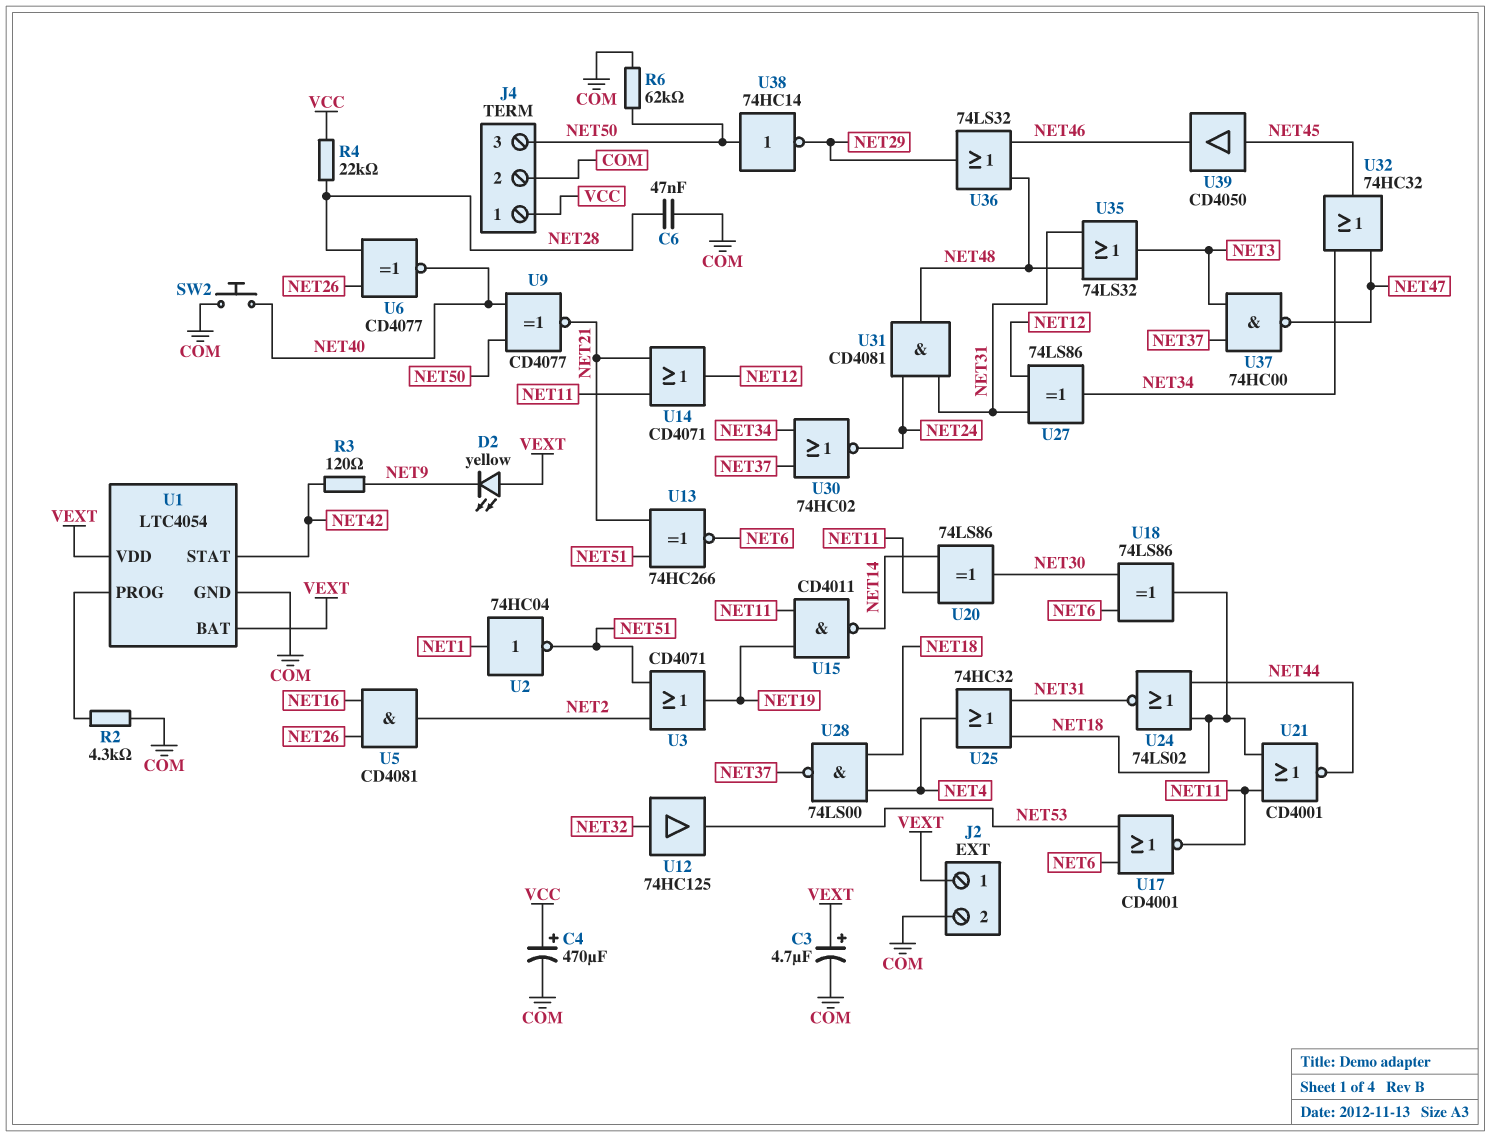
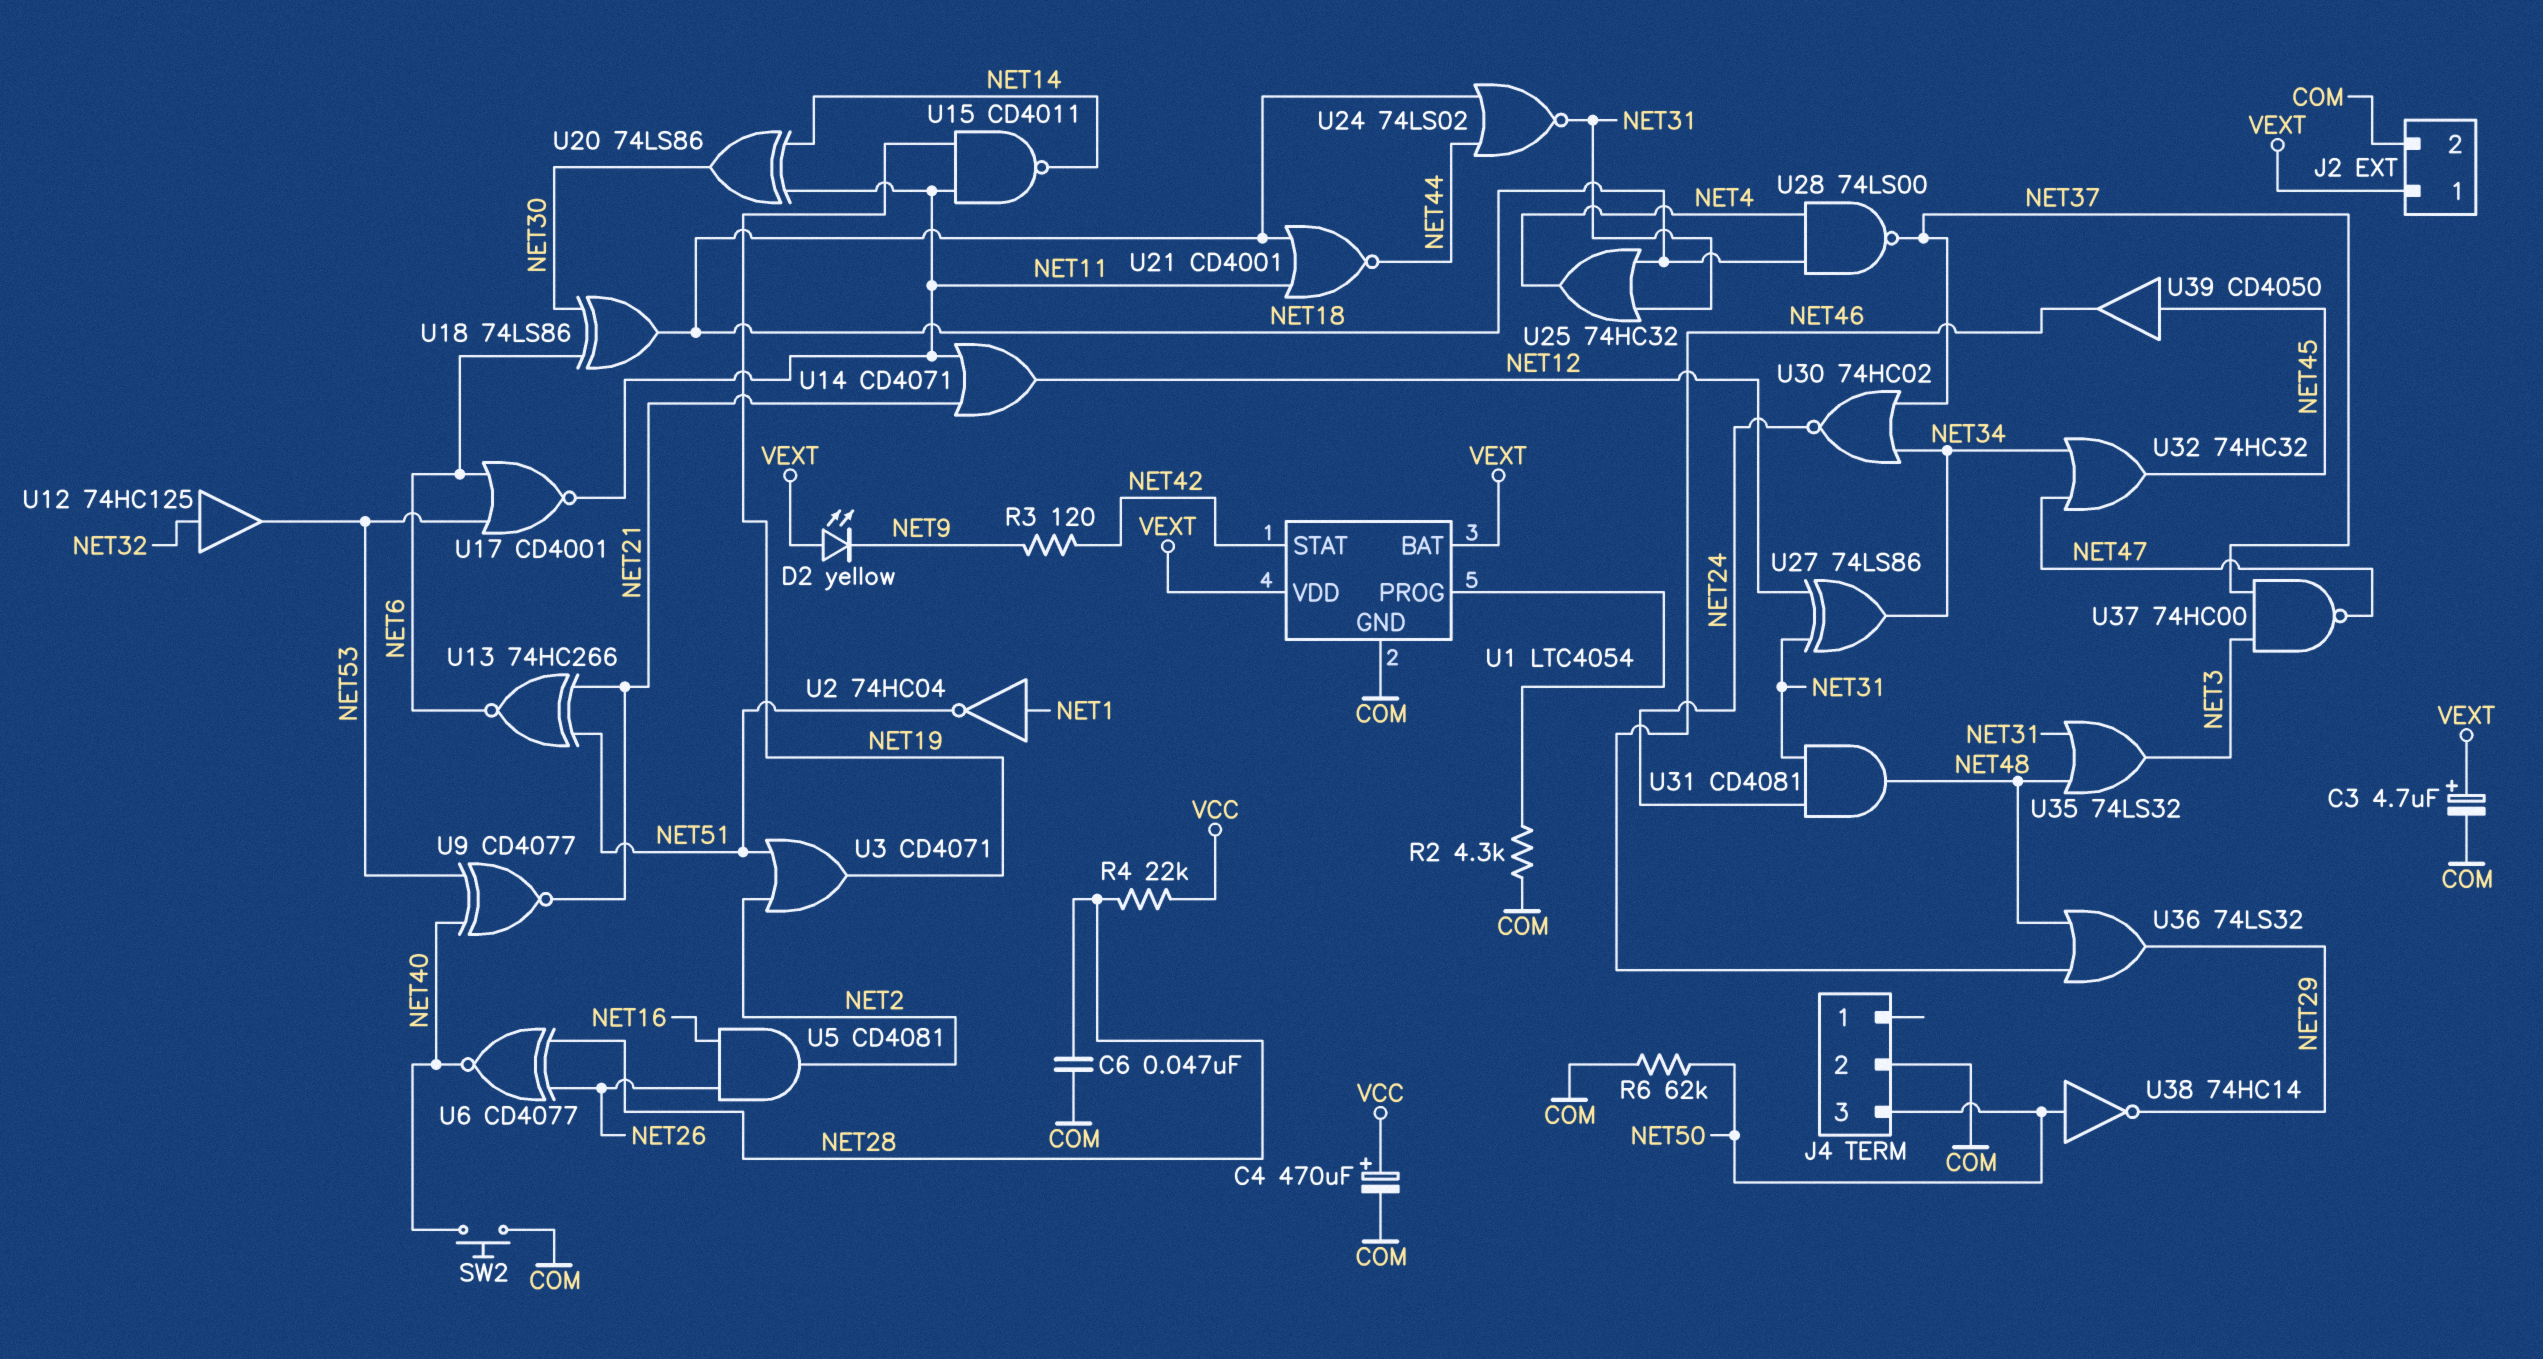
J4 pin 1: VCC -> none
U9: XNOR CD4077 (in NET40, in NET50, out NET21) -> XNOR CD4077 (in NET40, in NET53, out NET21)

